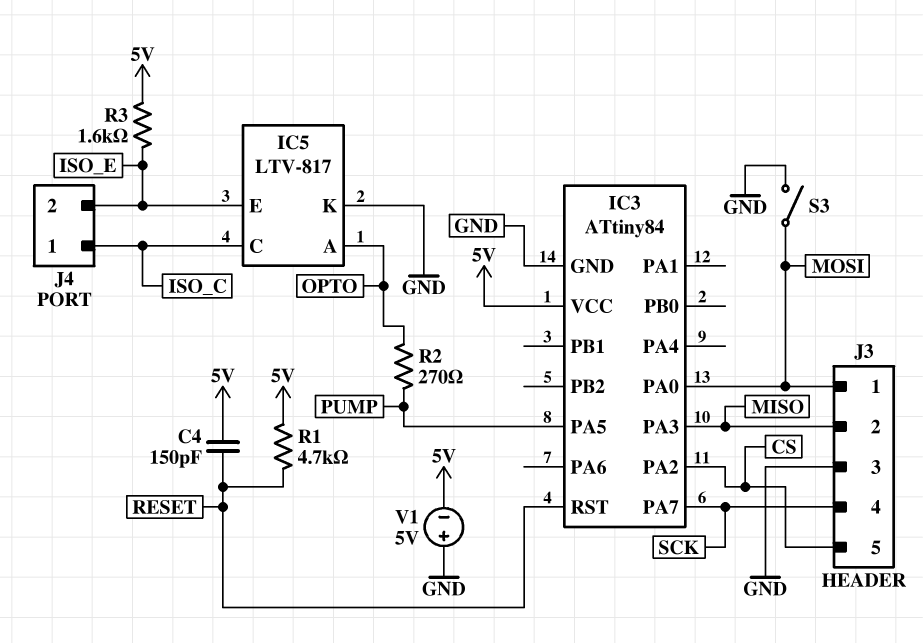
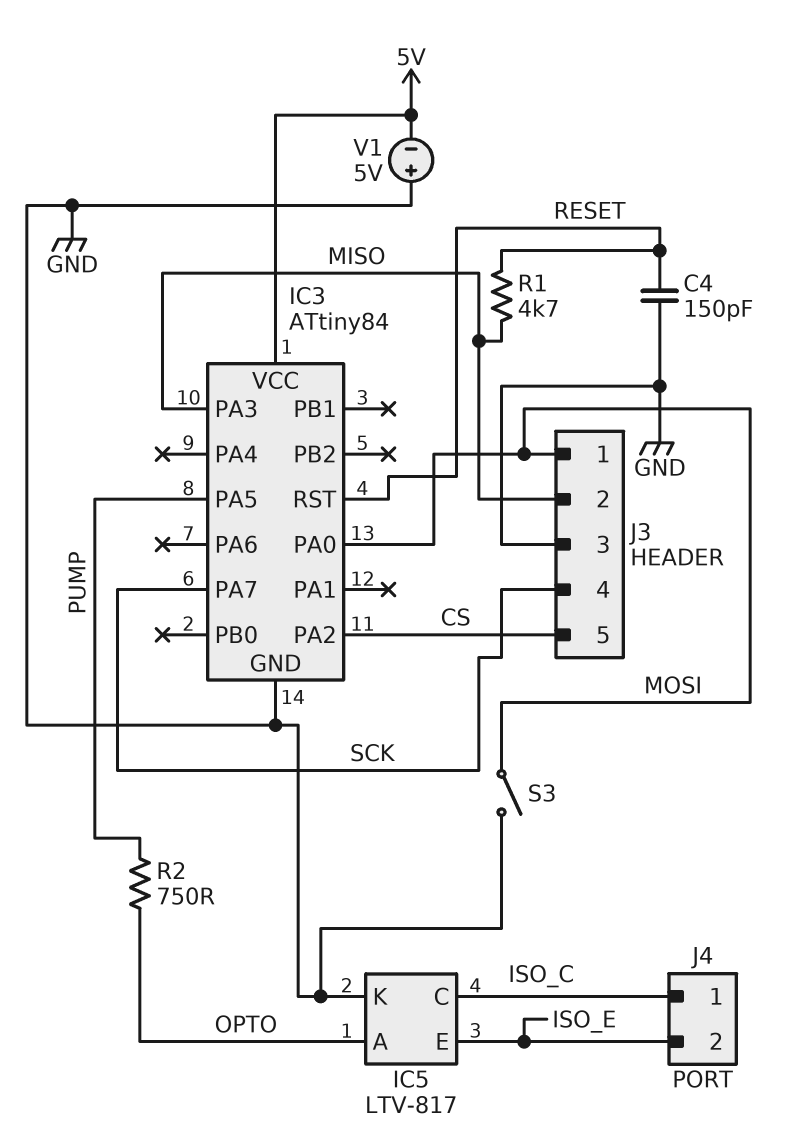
C4: 150pF (5V, RESET) -> 150pF (GND, RESET)
R1: 4.7k (5V, RESET) -> 4.7k (MISO, RESET)
R2: 270 (OPTO, PUMP) -> 750 (OPTO, PUMP)
R3: 1.6k (5V, ISO_E) -> none

